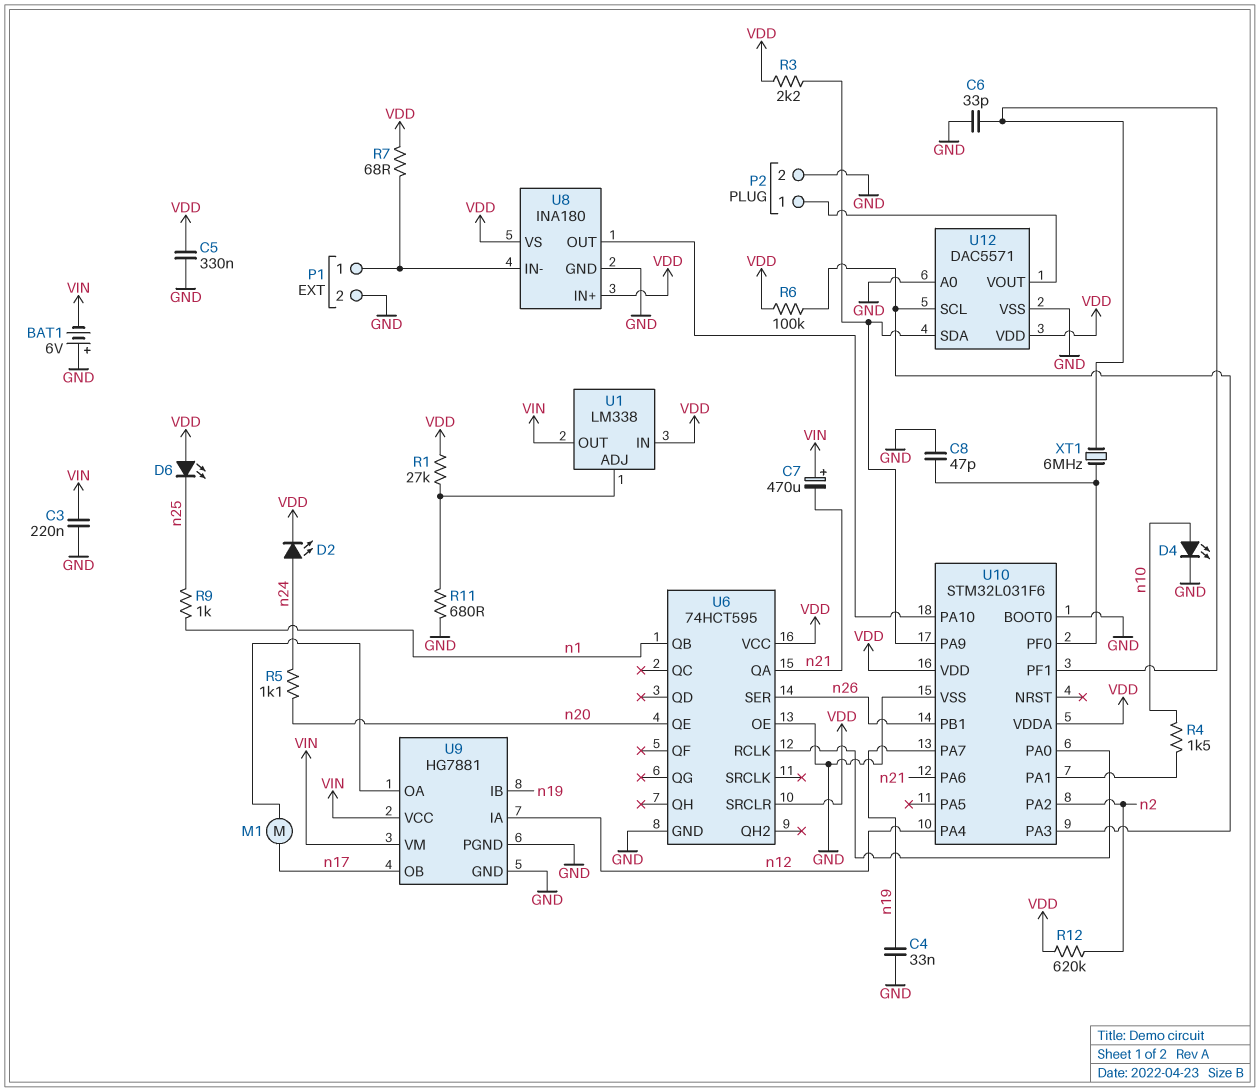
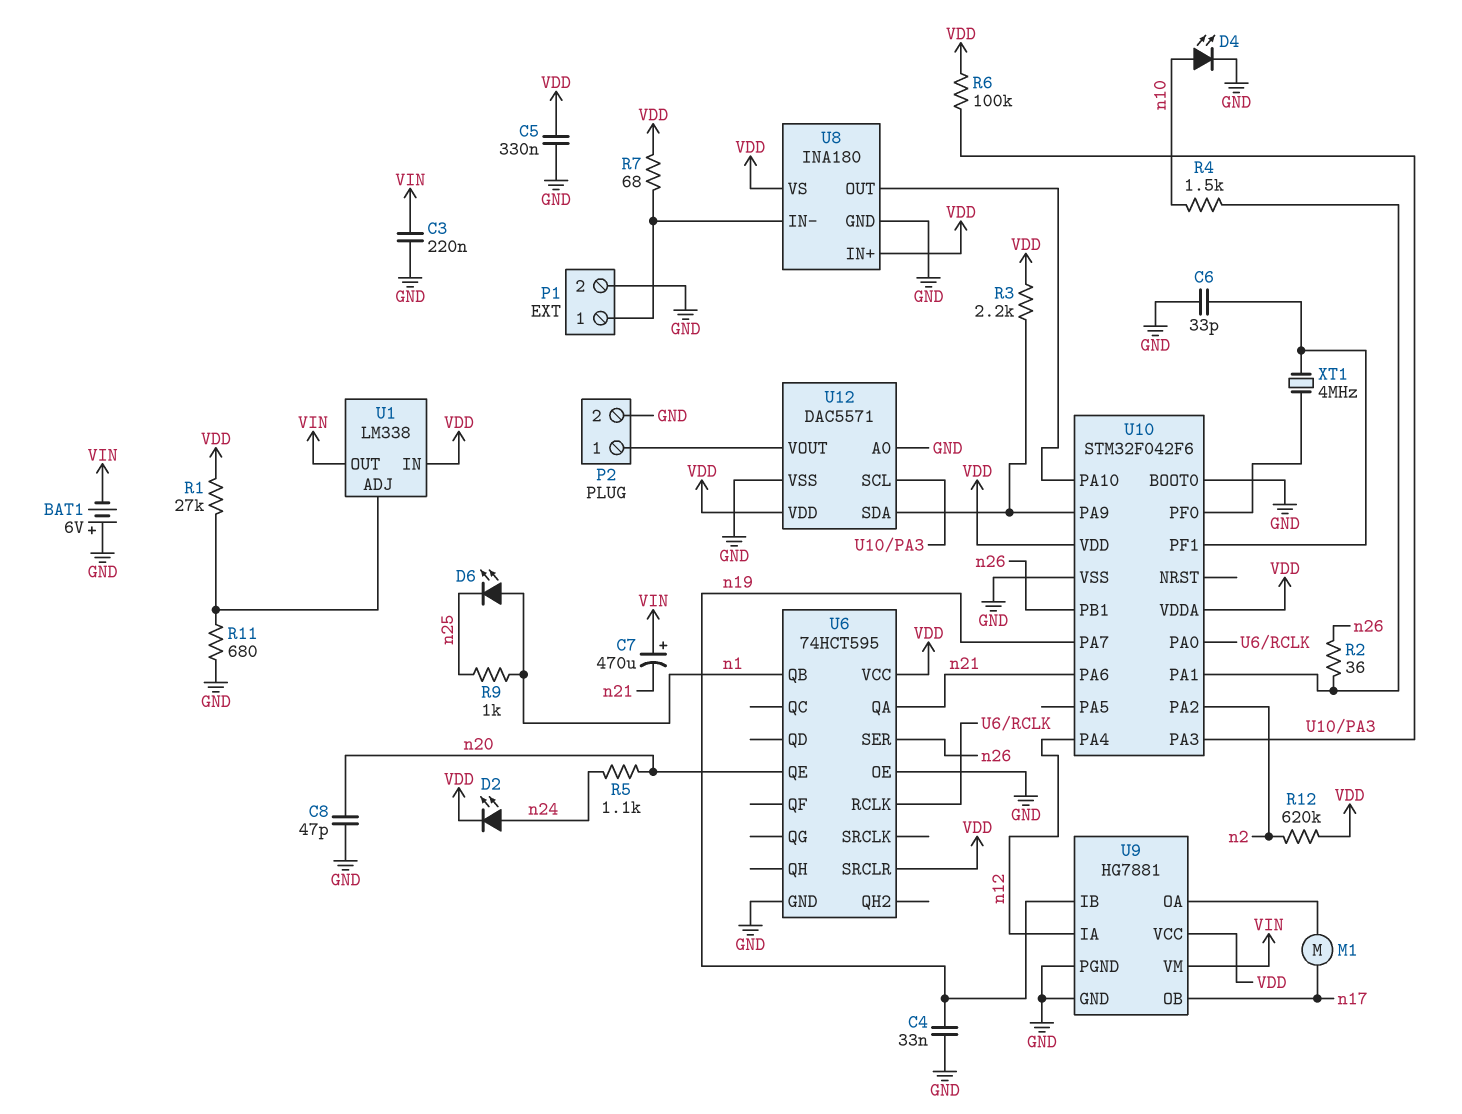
C8: 47pF (GND, U10/PF0) -> 47pF (GND, n20)
D6: LED (A VDD, K n25) -> LED (A n1, K n25)
R2: none -> 36 (U10/PA1, n26)
U9 pin VCC: VIN -> VDD
U10: STM32L031F6 -> STM32F042F6
XT1: 6MHz (U10/PF0, U10/PF1) -> 4MHz (U10/PF0, U10/PF1)

